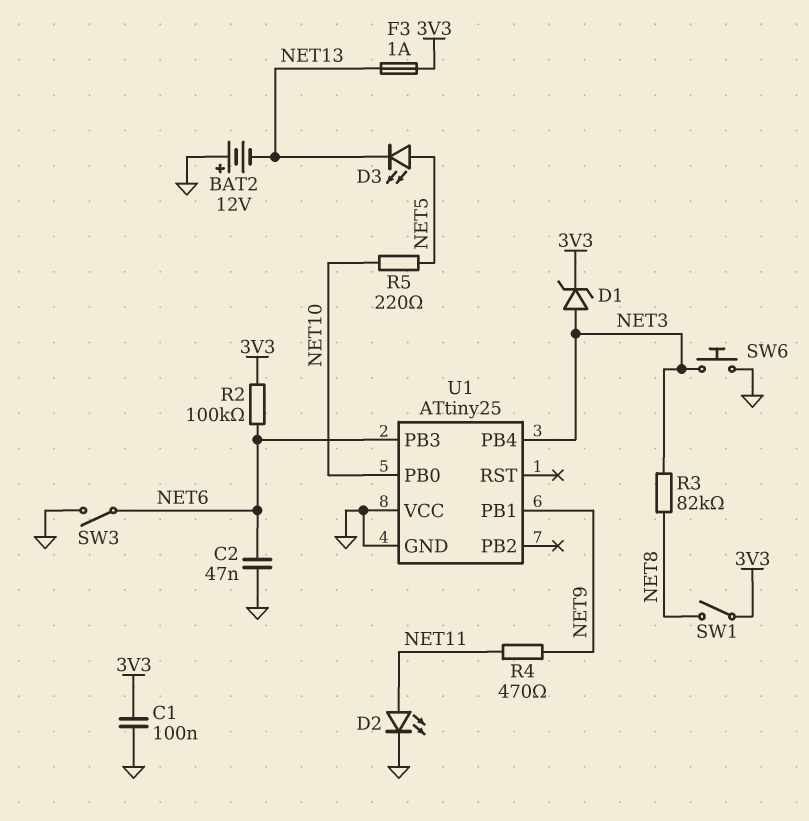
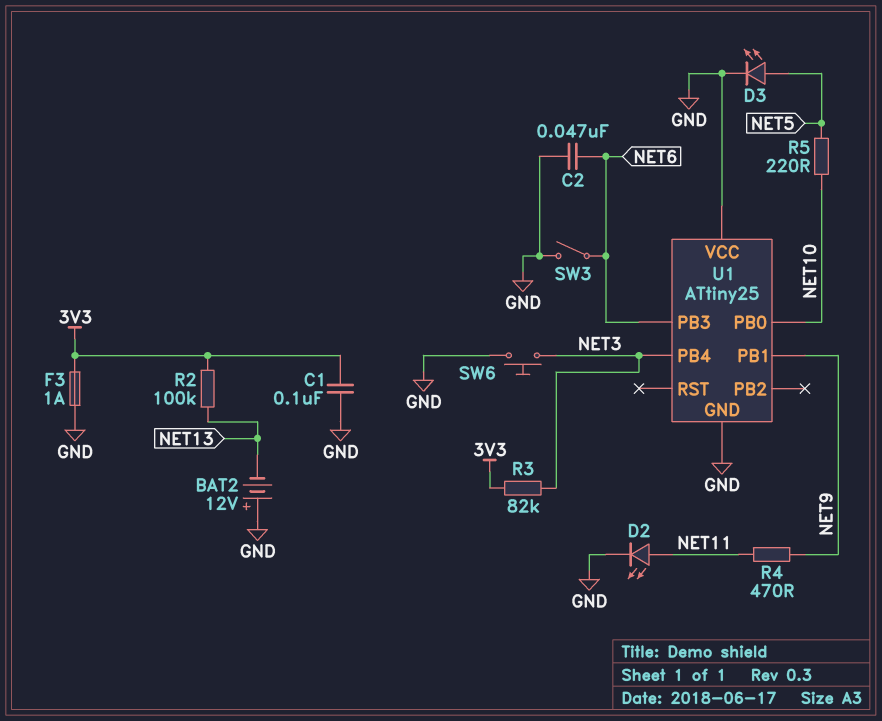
D1: zener (A NET3, K 3V3) -> none
D3: LED (A NET5, K NET13) -> LED (A NET5, K GND)
F3: 1A (3V3, NET13) -> 1A (3V3, GND)
R2: 100k (3V3, NET6) -> 100k (3V3, NET13)
R3: 82k (NET3, NET8) -> 82k (3V3, NET3)
SW1: switch (3V3, NET8) -> none

